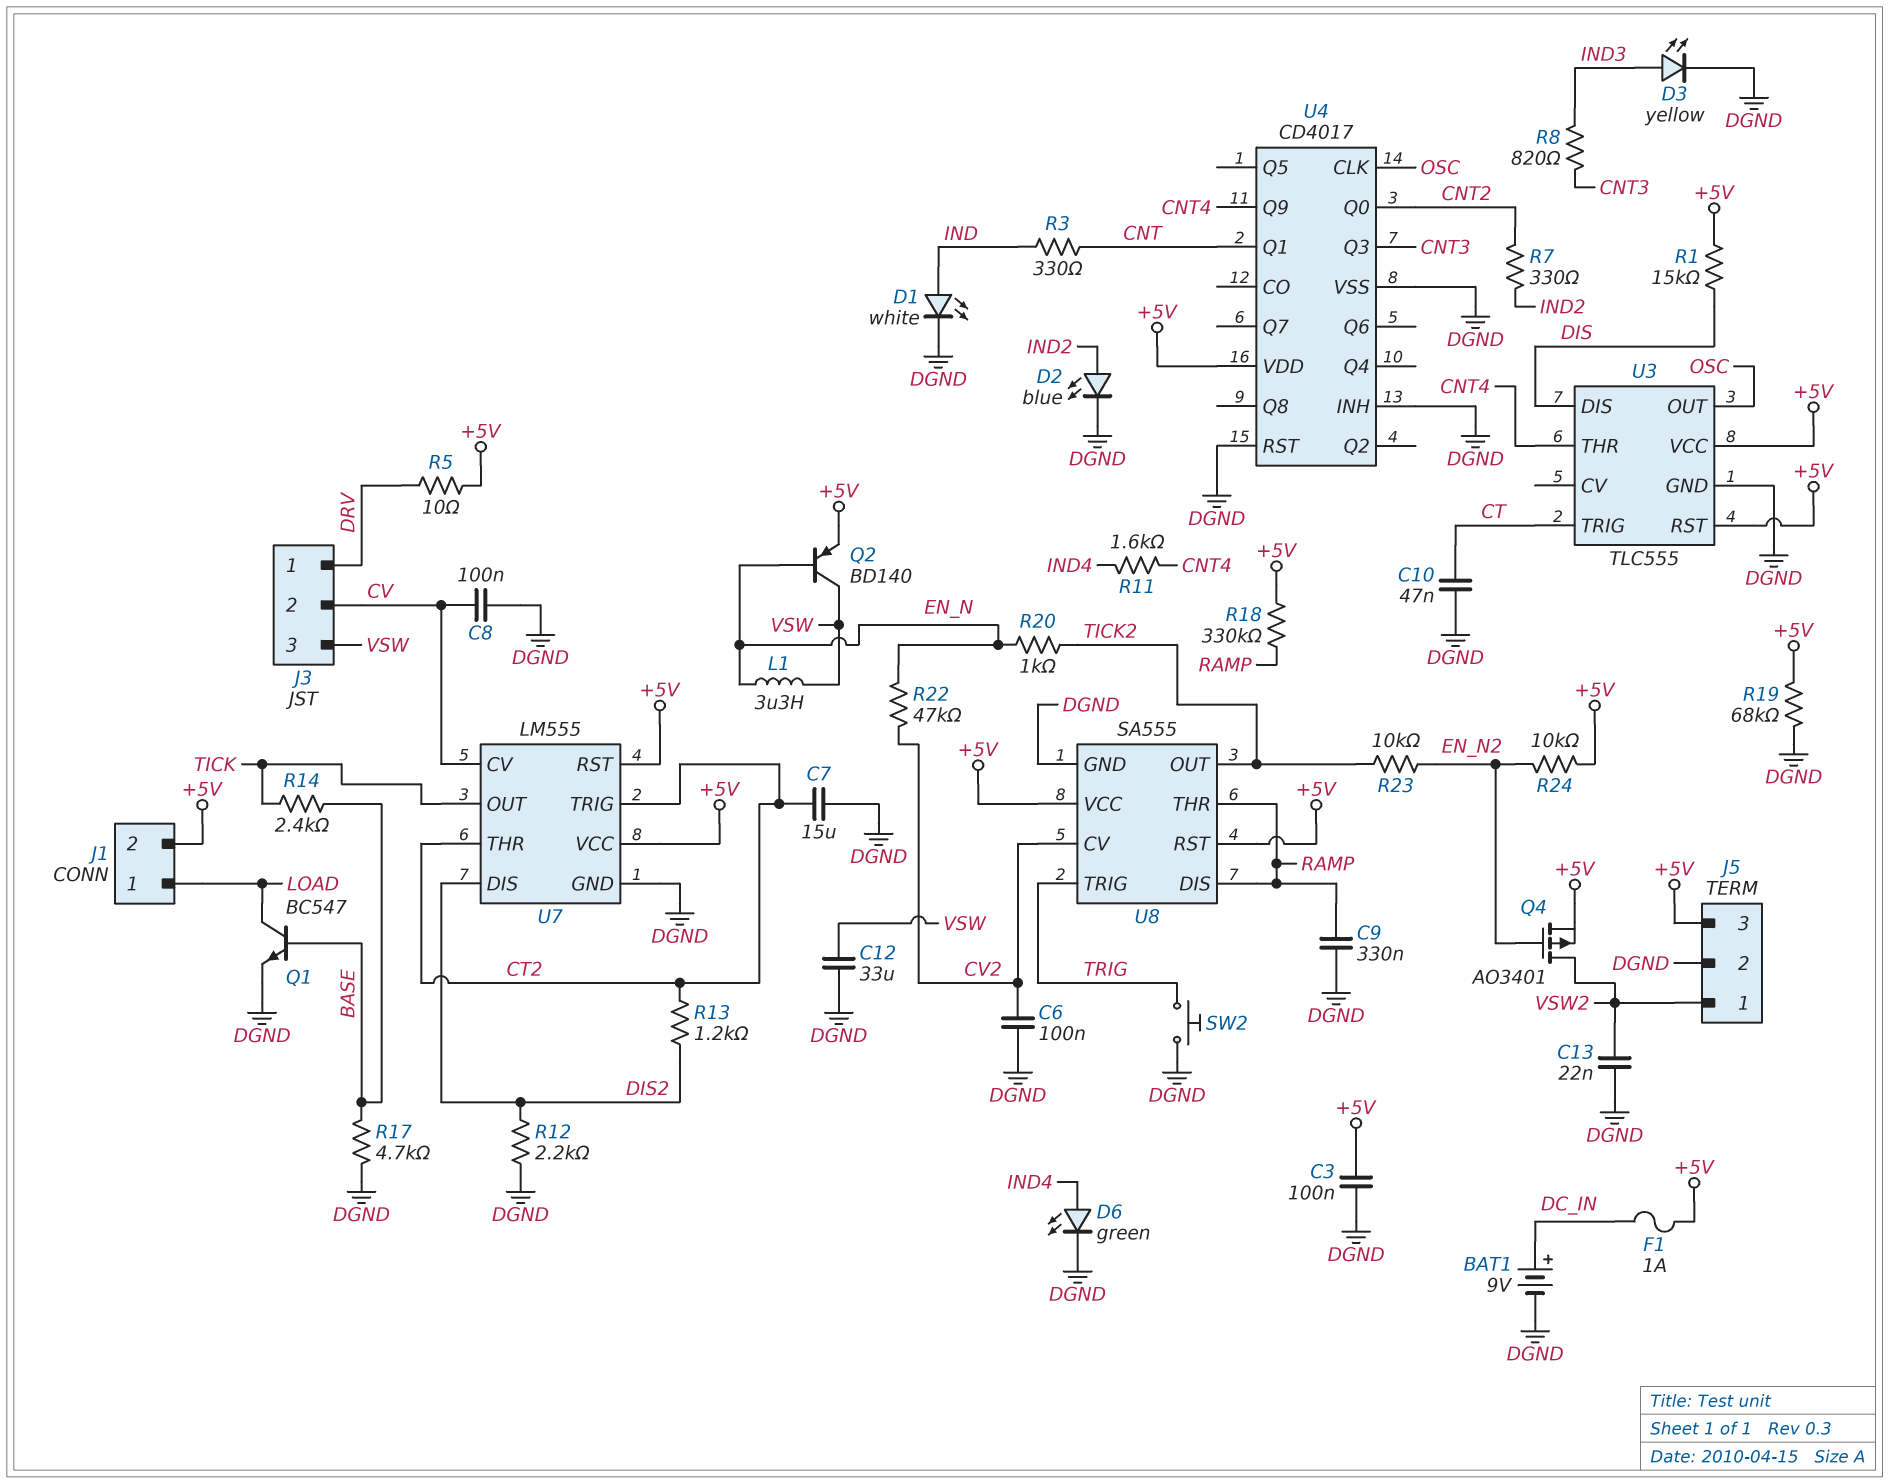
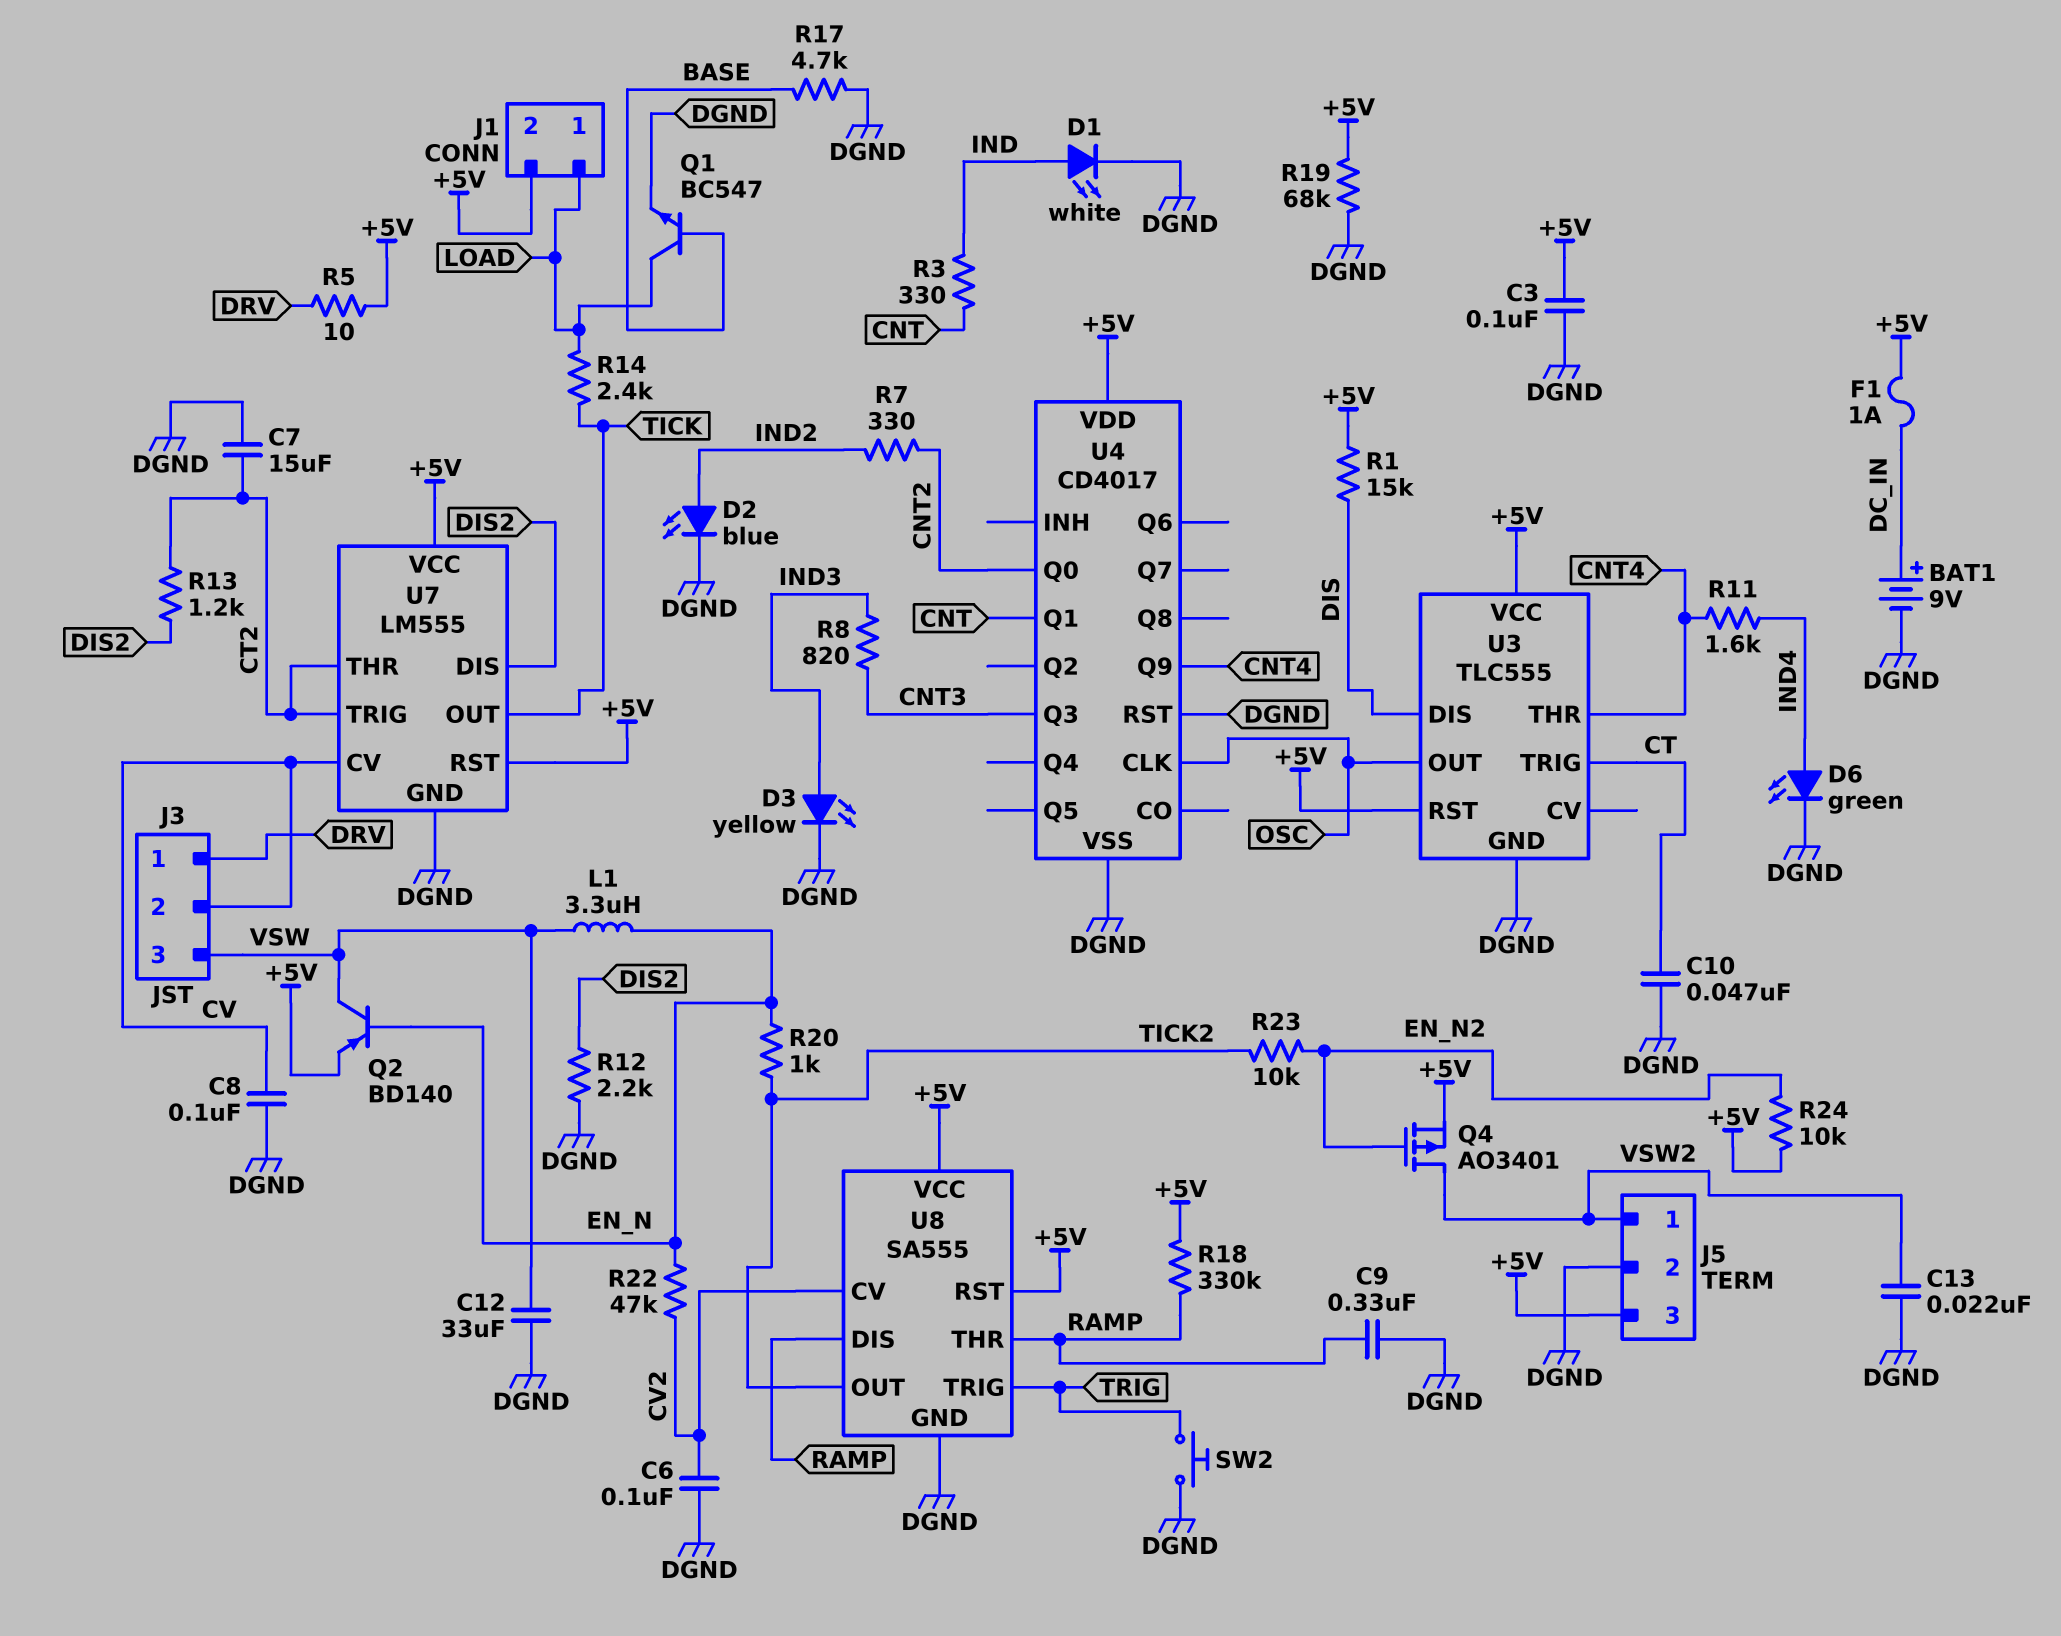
R14: 2.4k (BASE, TICK) -> 2.4k (LOAD, TICK)
U4 pin INH: DGND -> none

